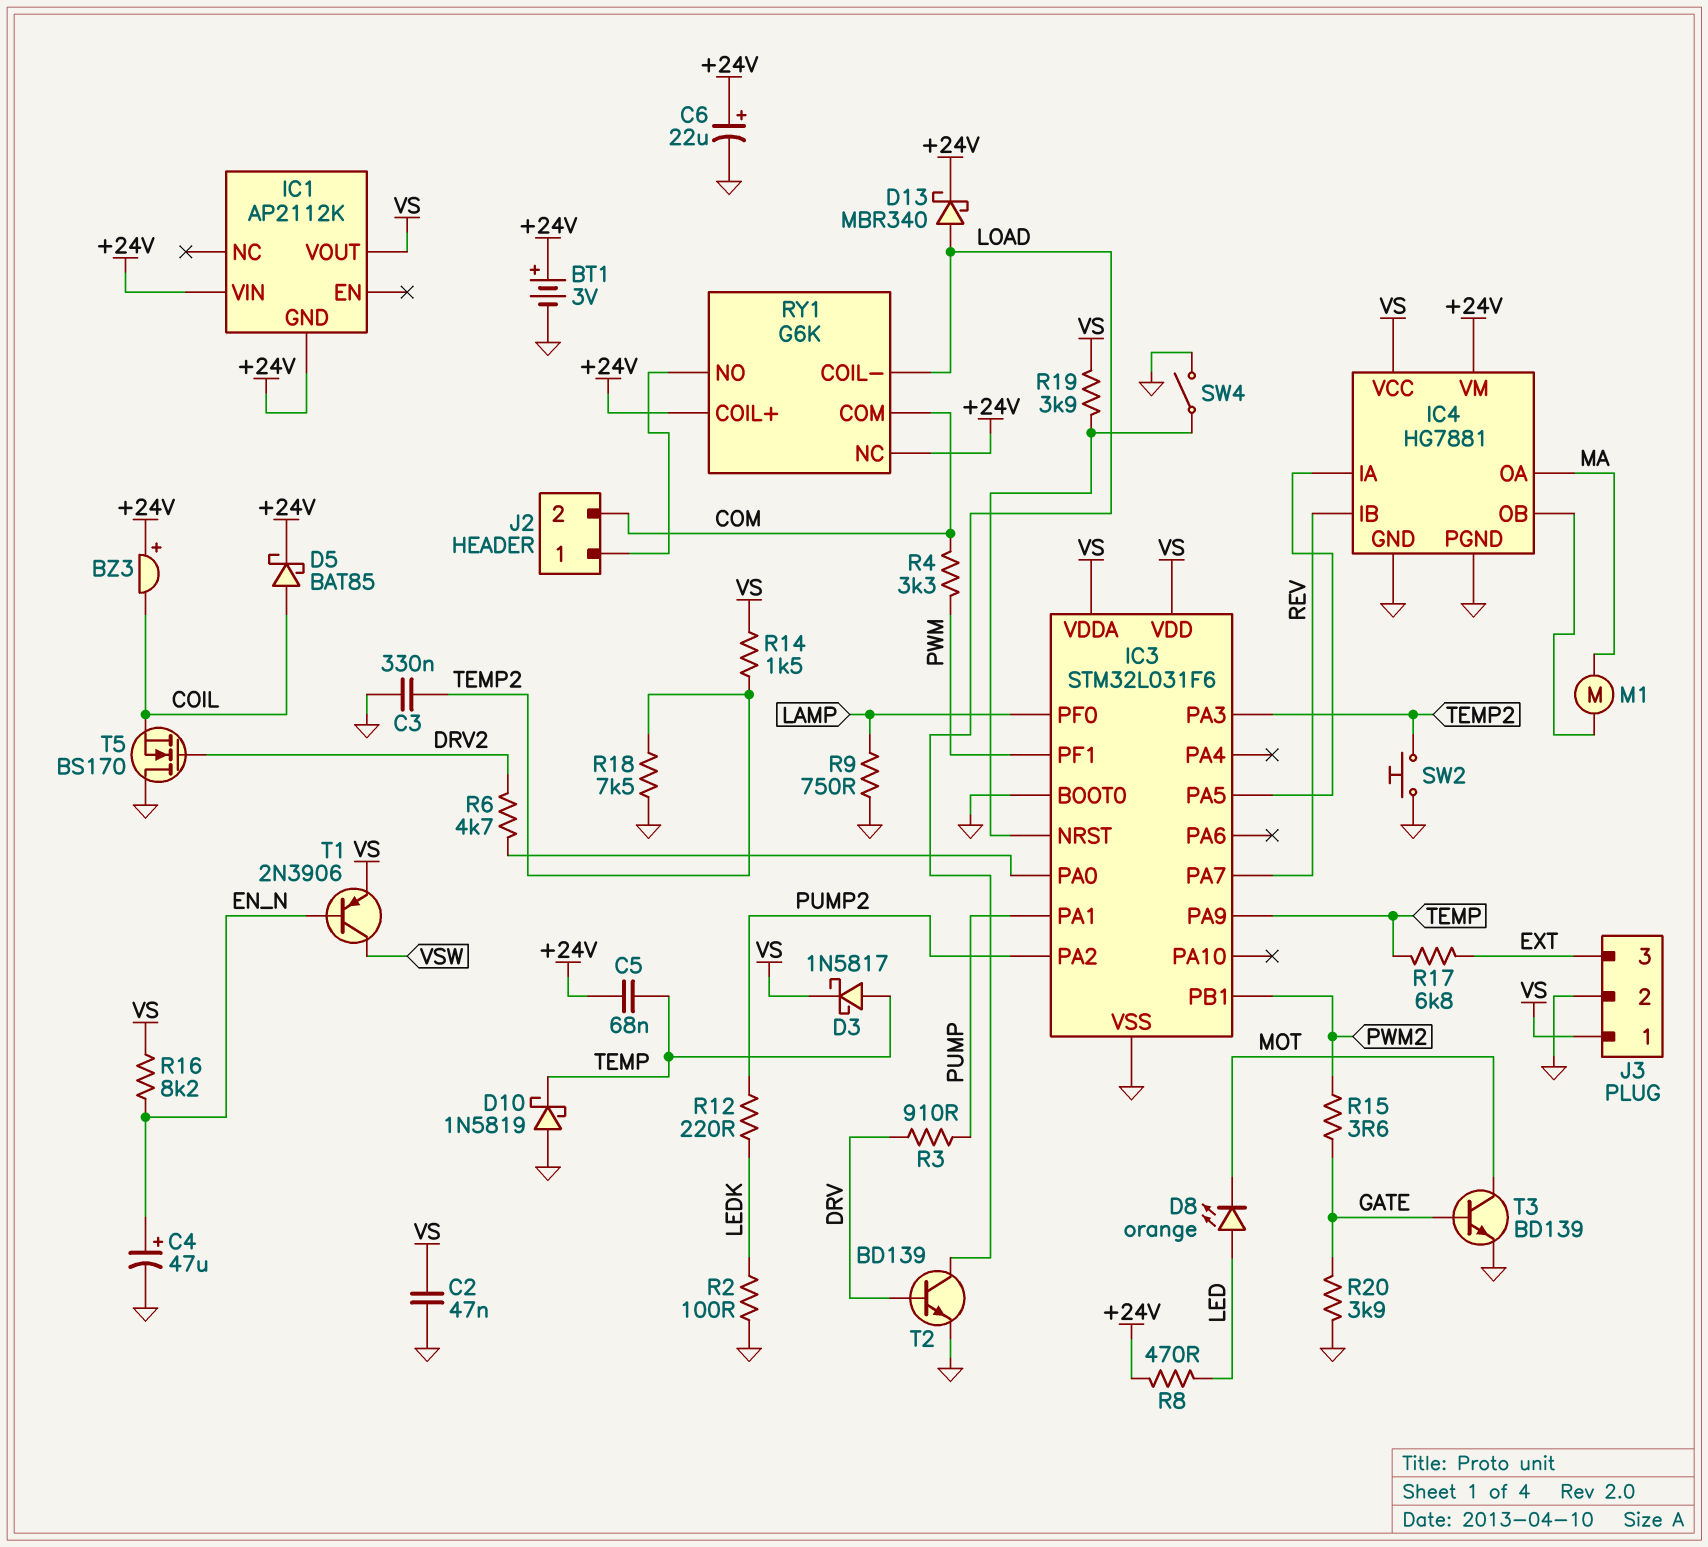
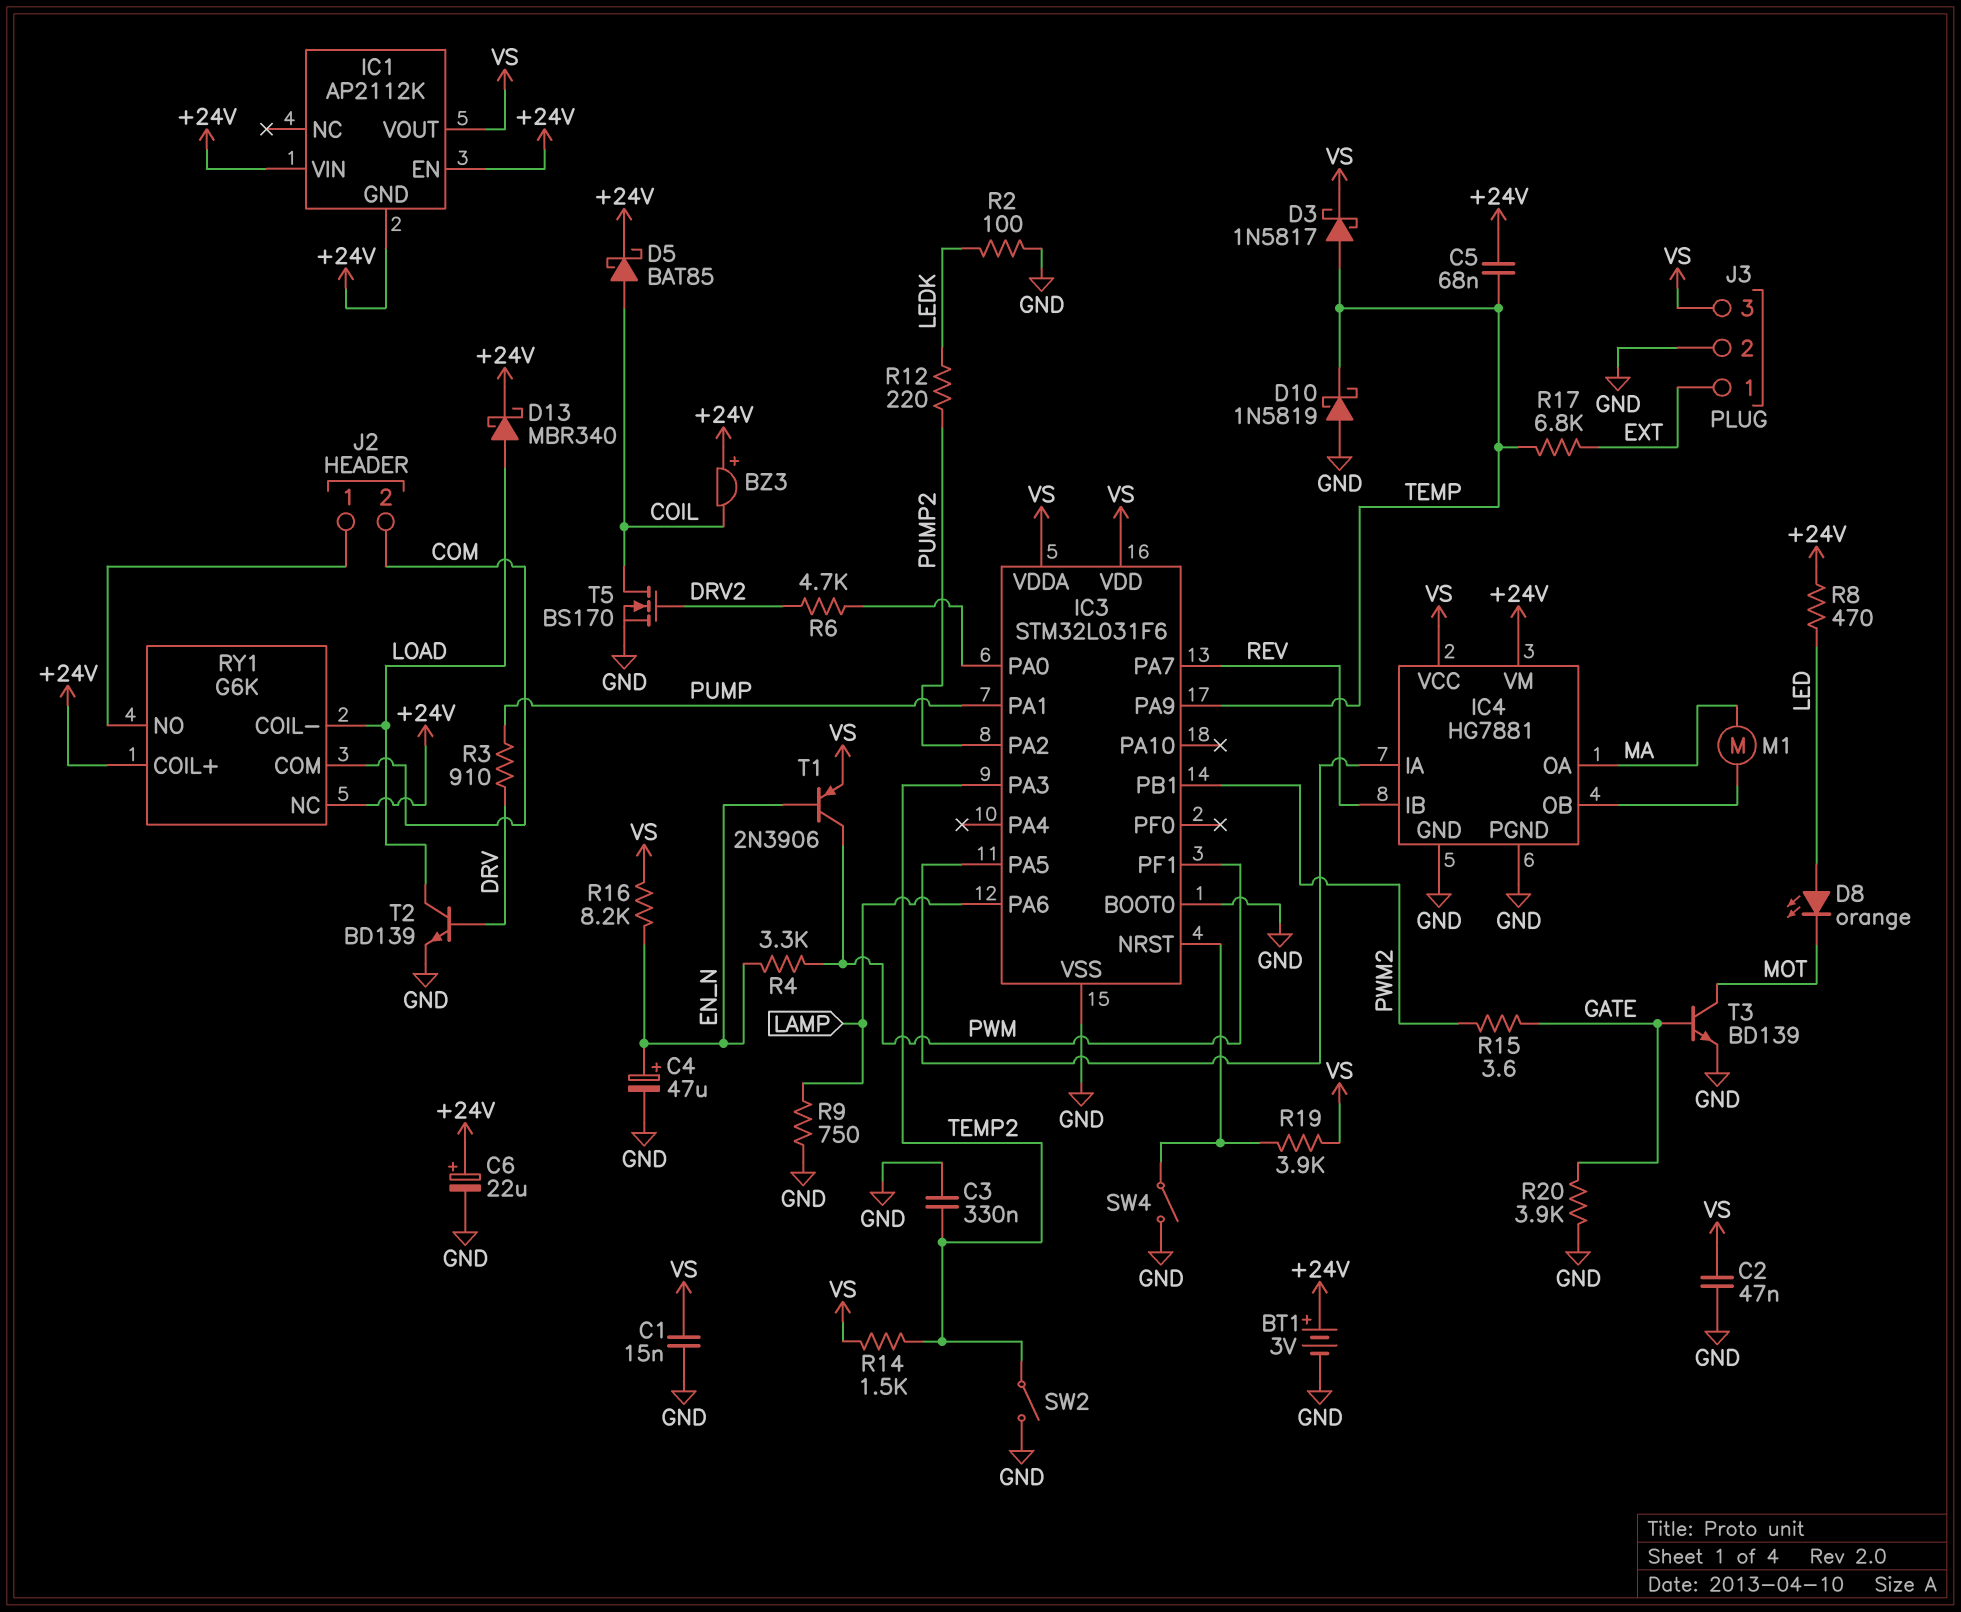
C1: none -> 15nF (GND, VS)
IC1 pin EN: none -> +24V
IC3 pin PA6: none -> LAMP
IC3 pin PF0: LAMP -> none
J3 pin 1: VS -> EXT
J3 pin 3: EXT -> VS
R4: 3.3k (COM, PWM) -> 3.3k (EN_N, PWM)
R18: 7.5k (GND, TEMP2) -> none
SW2: button (GND, TEMP2) -> switch (GND, TEMP2)
T1: PNP 2N3906 (B EN_N, C VSW, E VS) -> PNP 2N3906 (B EN_N, C PWM, E VS)
T5: NMOS BS170 (G DRV2, D GND, S COIL) -> NMOS BS170 (G DRV2, D COIL, S GND)

